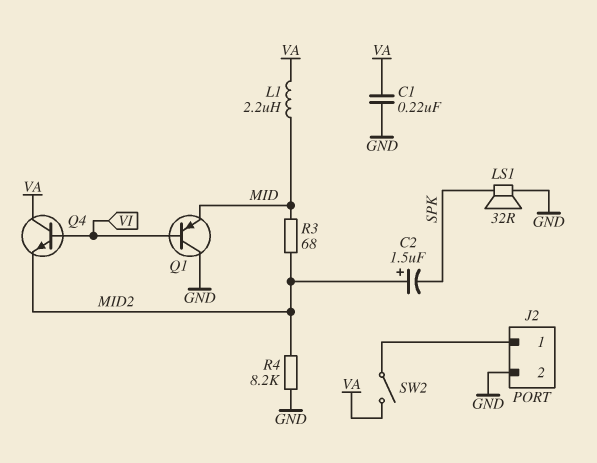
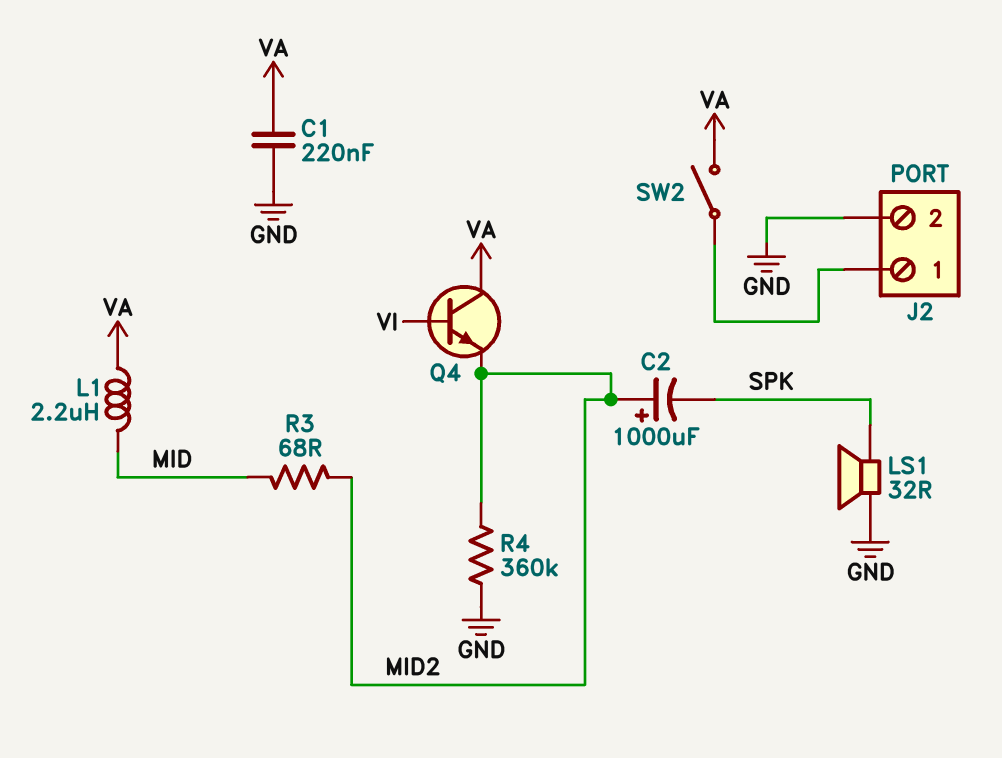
C2: 1.5uF (plus MID2, minus SPK) -> 1000uF (plus MID2, minus SPK)
Q1: PNP (B VI, C GND, E MID) -> none
R4: 8.2k (GND, MID2) -> 360k (GND, MID2)

